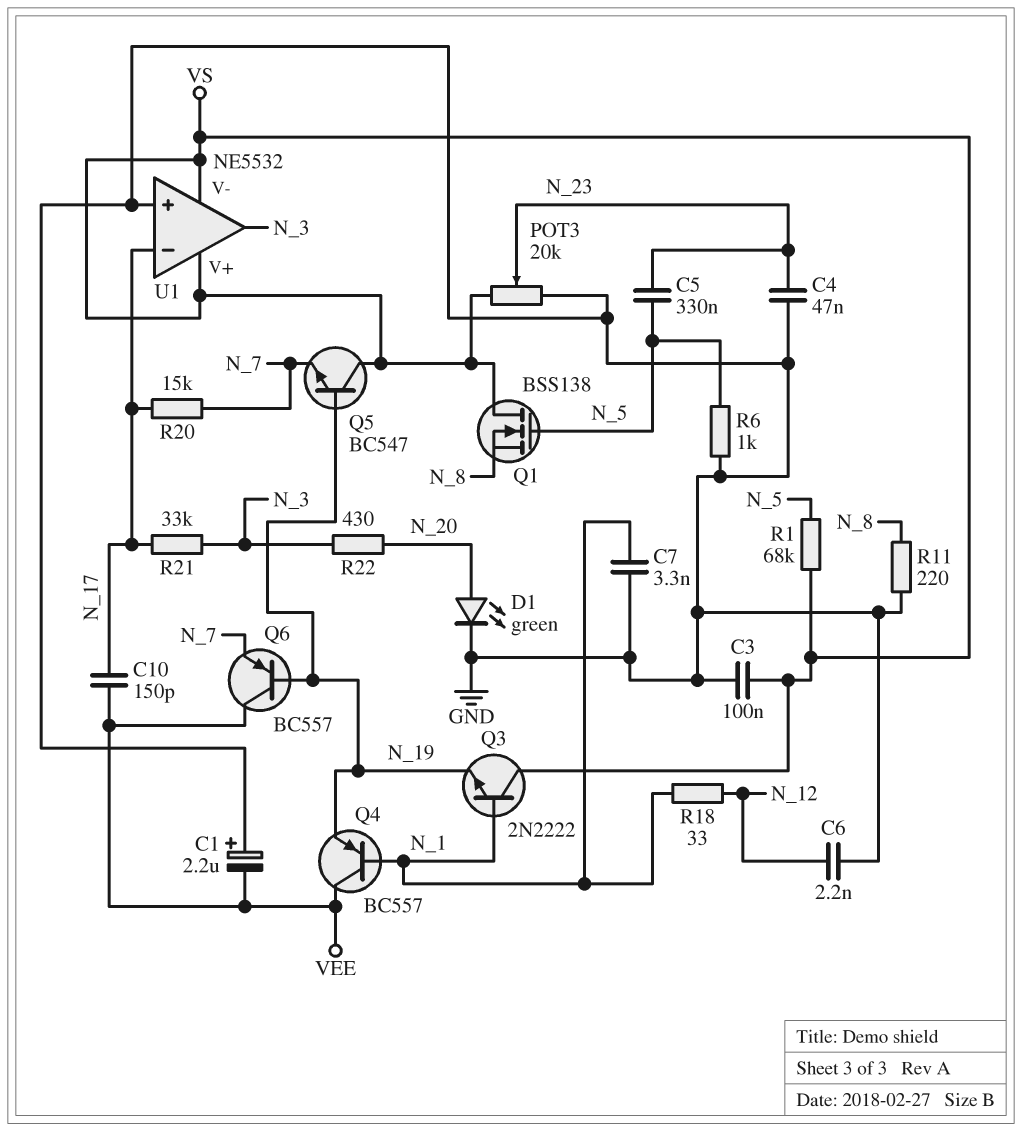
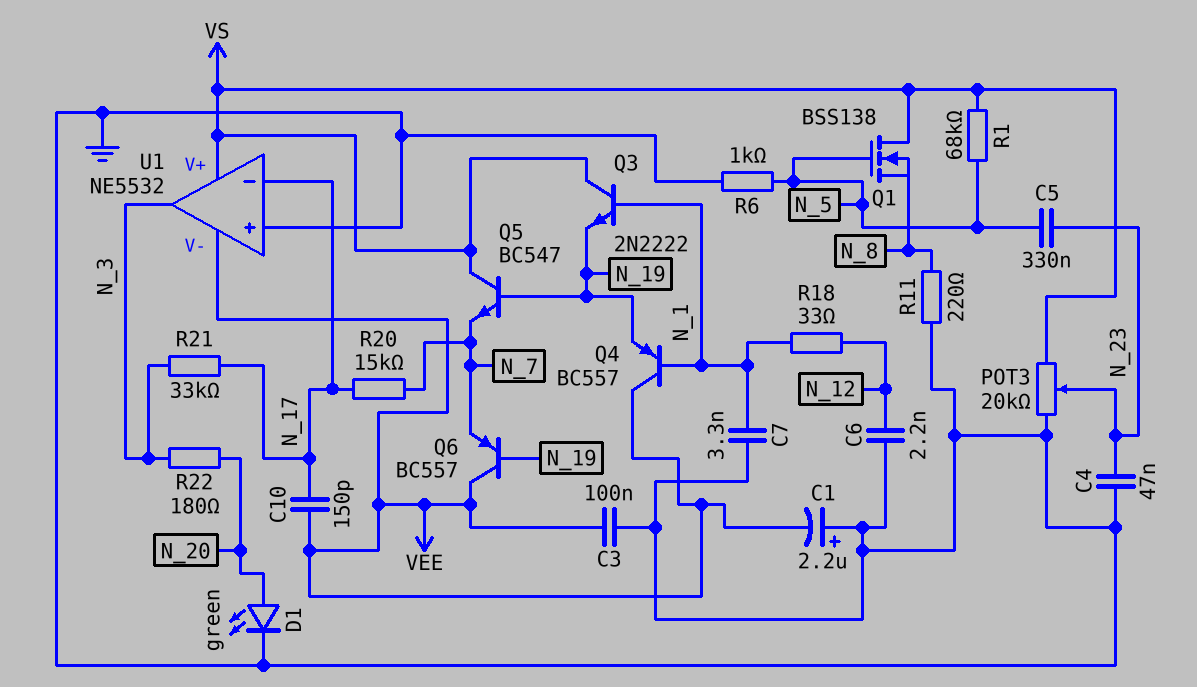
C3: 100nF (GND, VS) -> 100nF (GND, VEE)
R22: 430 (N_3, N_20) -> 180 (N_3, N_20)
U1 pin V-: VS -> VEE

